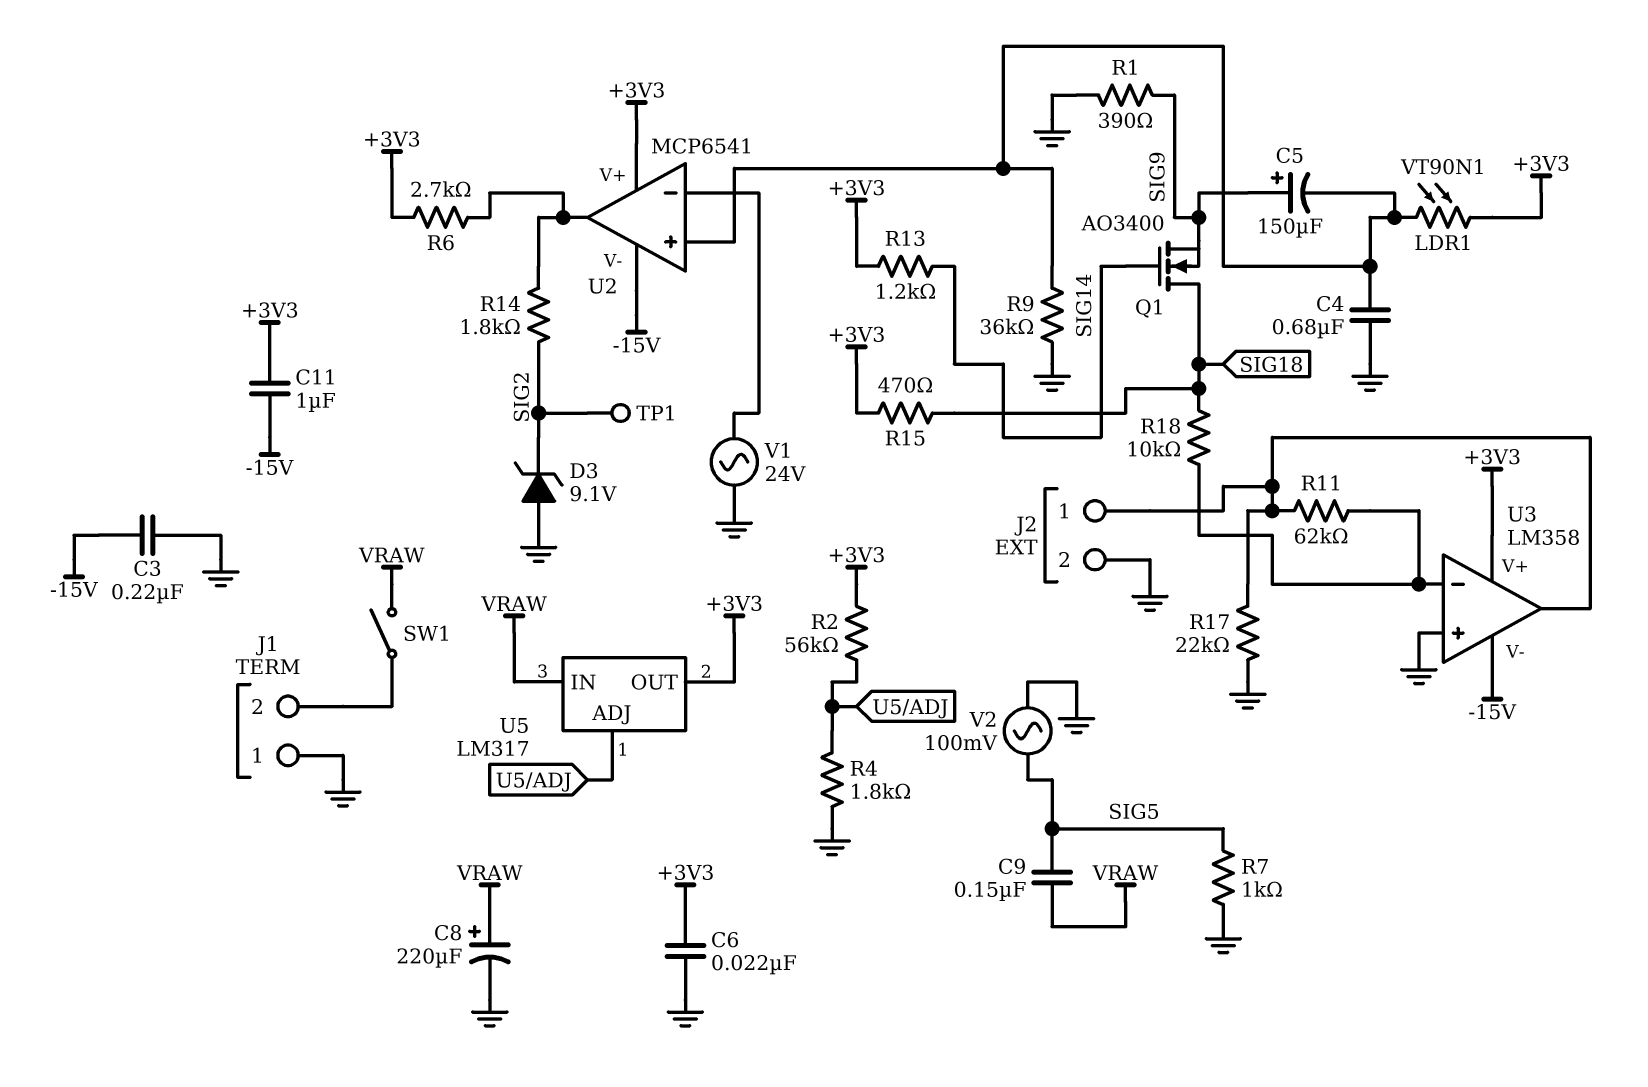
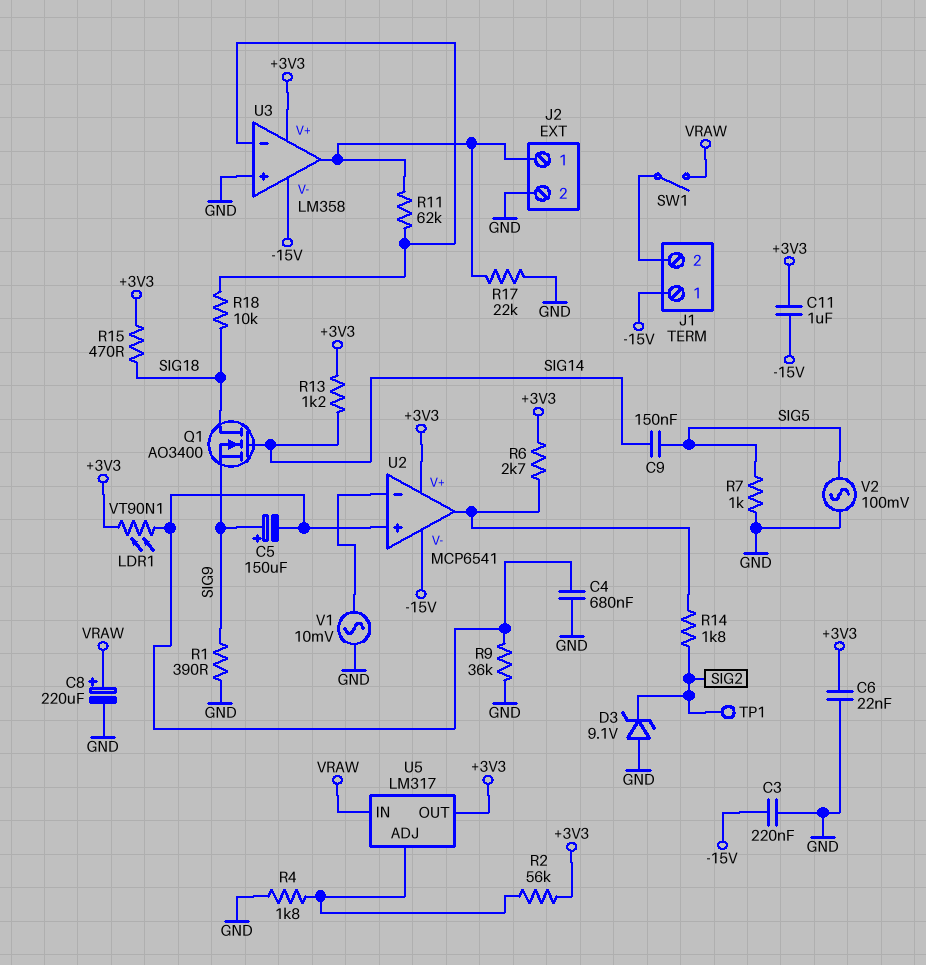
C9: 150nF (SIG5, VRAW) -> 150nF (SIG5, SIG14)
J1 pin 1: GND -> -15V
V1: AC 24V (GND, U2/in-) -> AC 10mV (GND, U2/in-)

